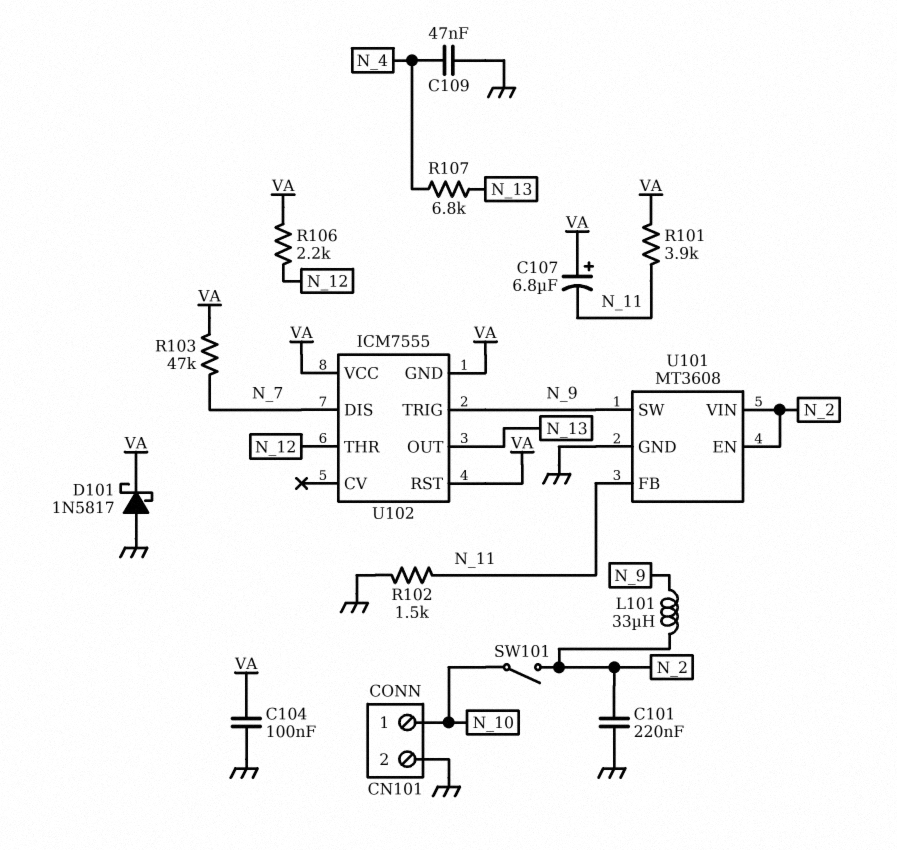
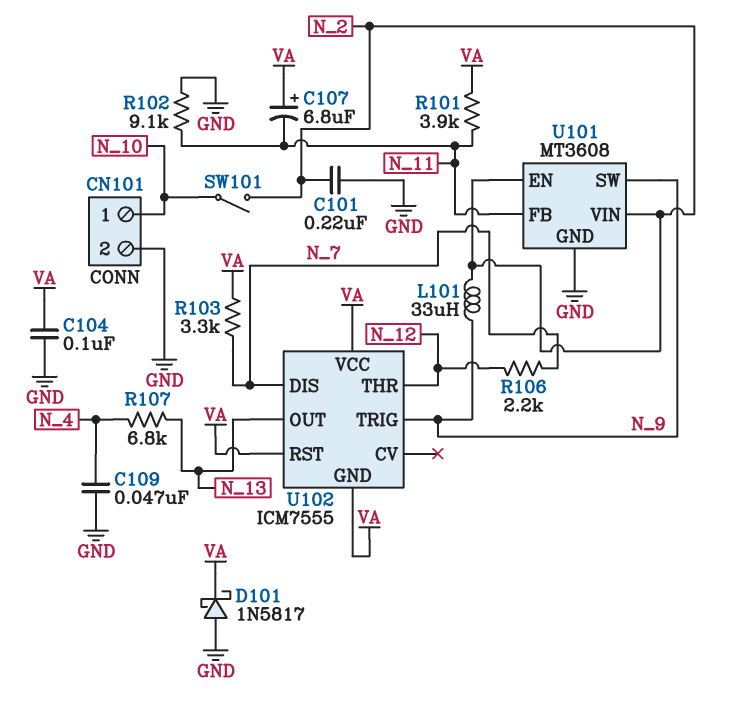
R102: 1.5k (GND, N_11) -> 9.1k (GND, N_11)
R103: 47k (N_7, VA) -> 3.3k (N_7, VA)
R106: 2.2k (N_12, VA) -> 2.2k (N_7, N_12)

